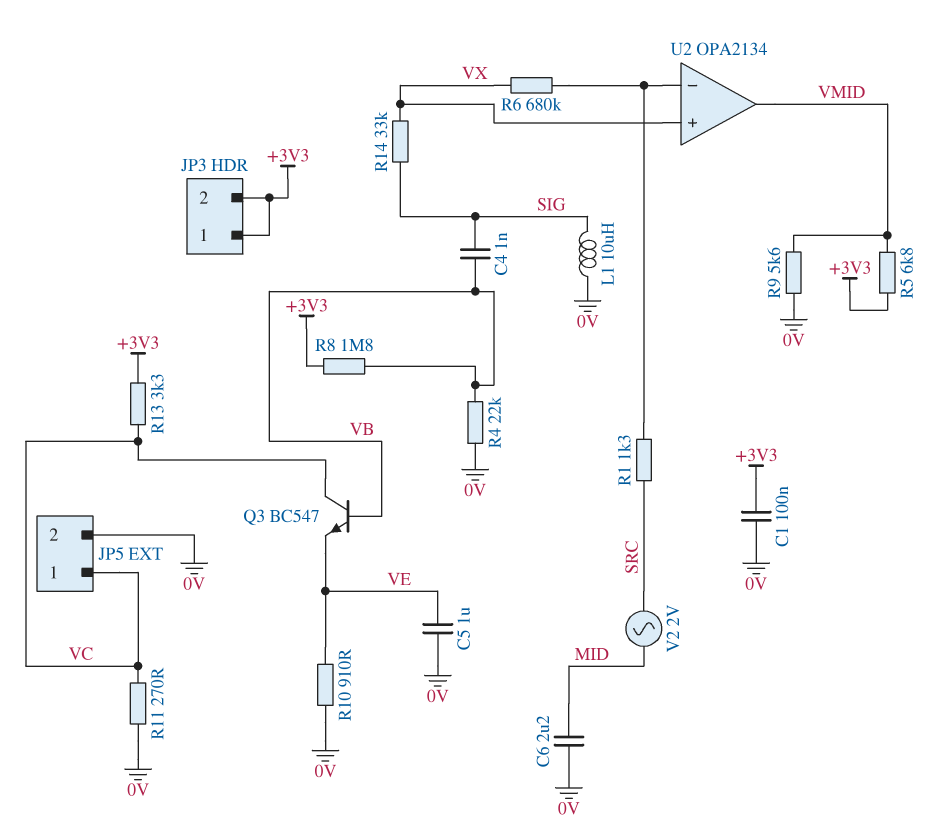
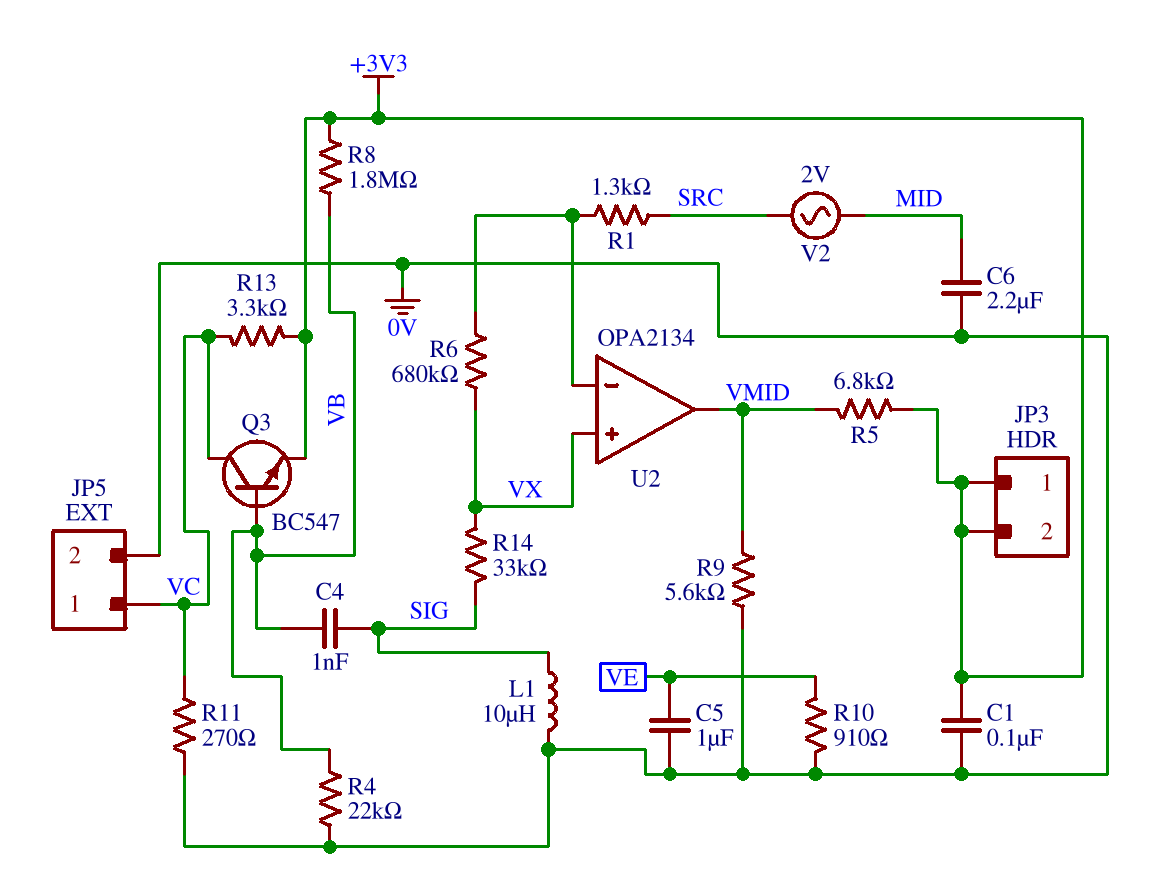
Q3: NPN BC547 (B VB, C VC, E VE) -> NPN BC547 (B VB, C VC, E +3V3)

